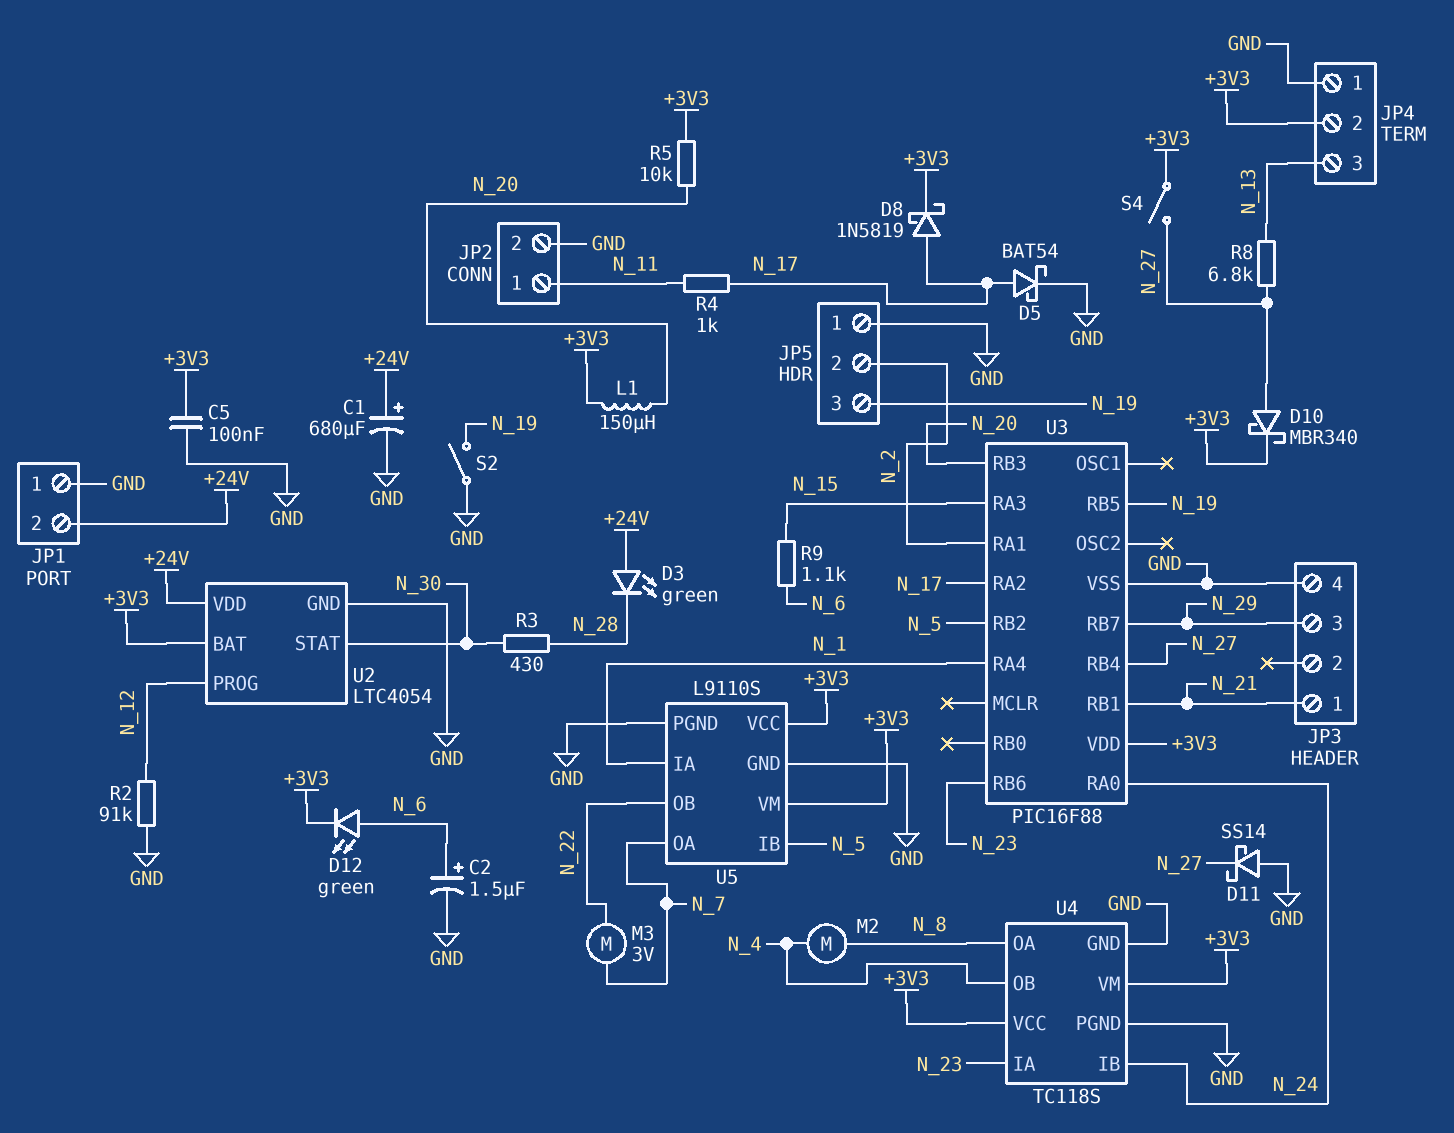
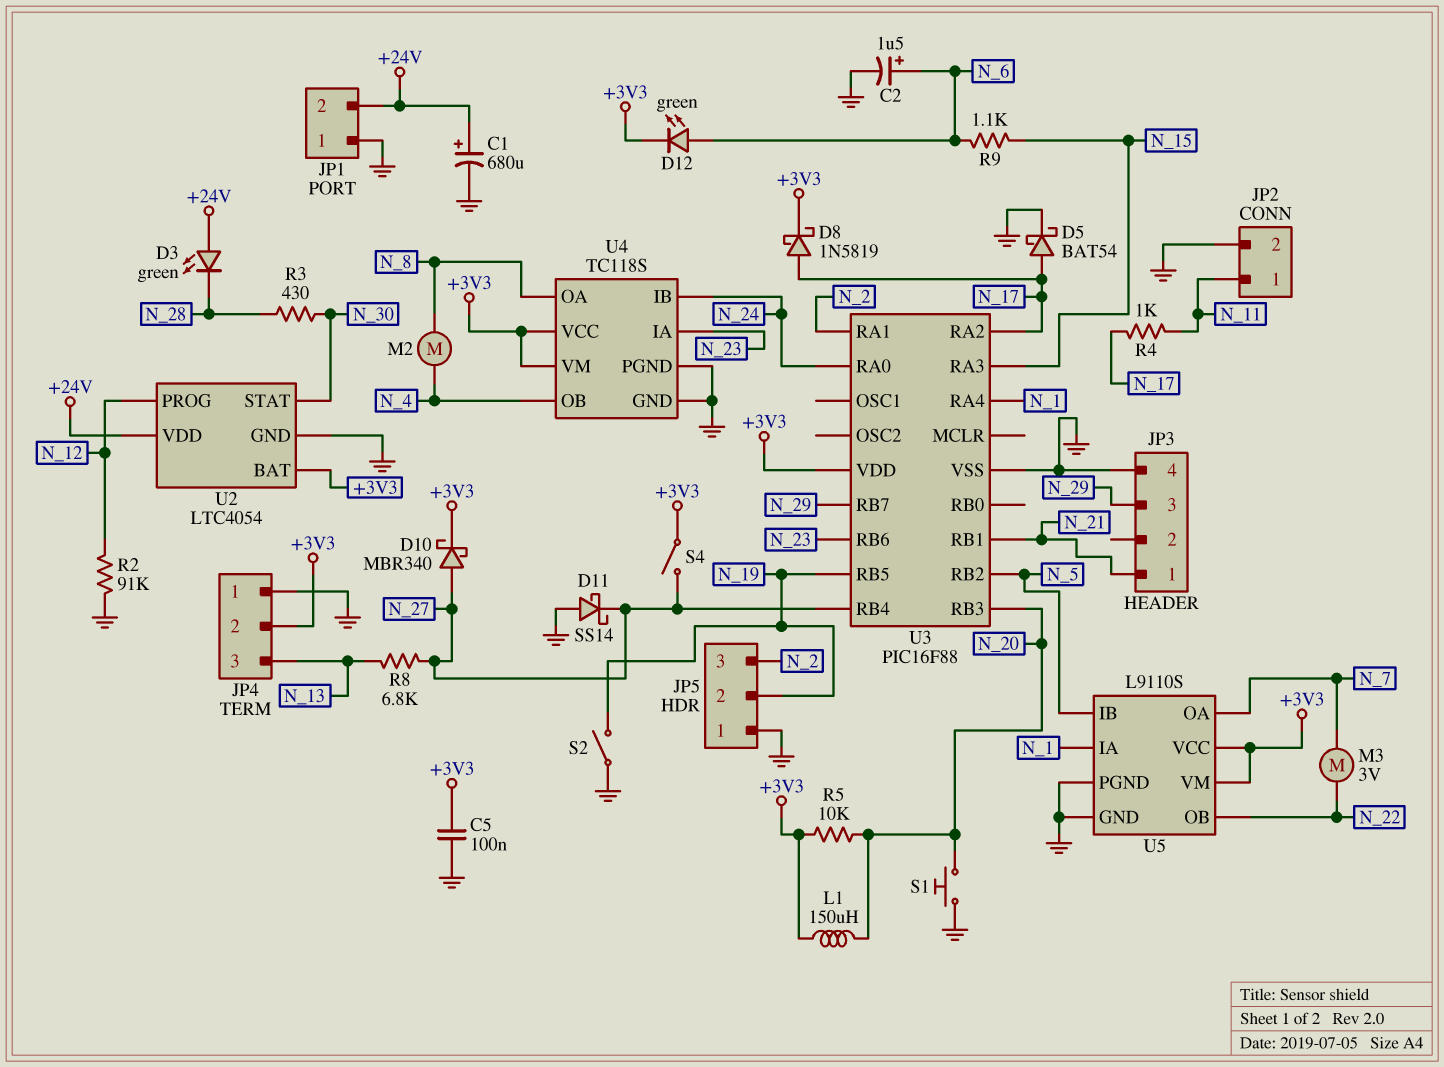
JP5 pin 2: N_2 -> N_19
JP5 pin 3: N_19 -> N_2
S1: none -> button (GND, N_20)

